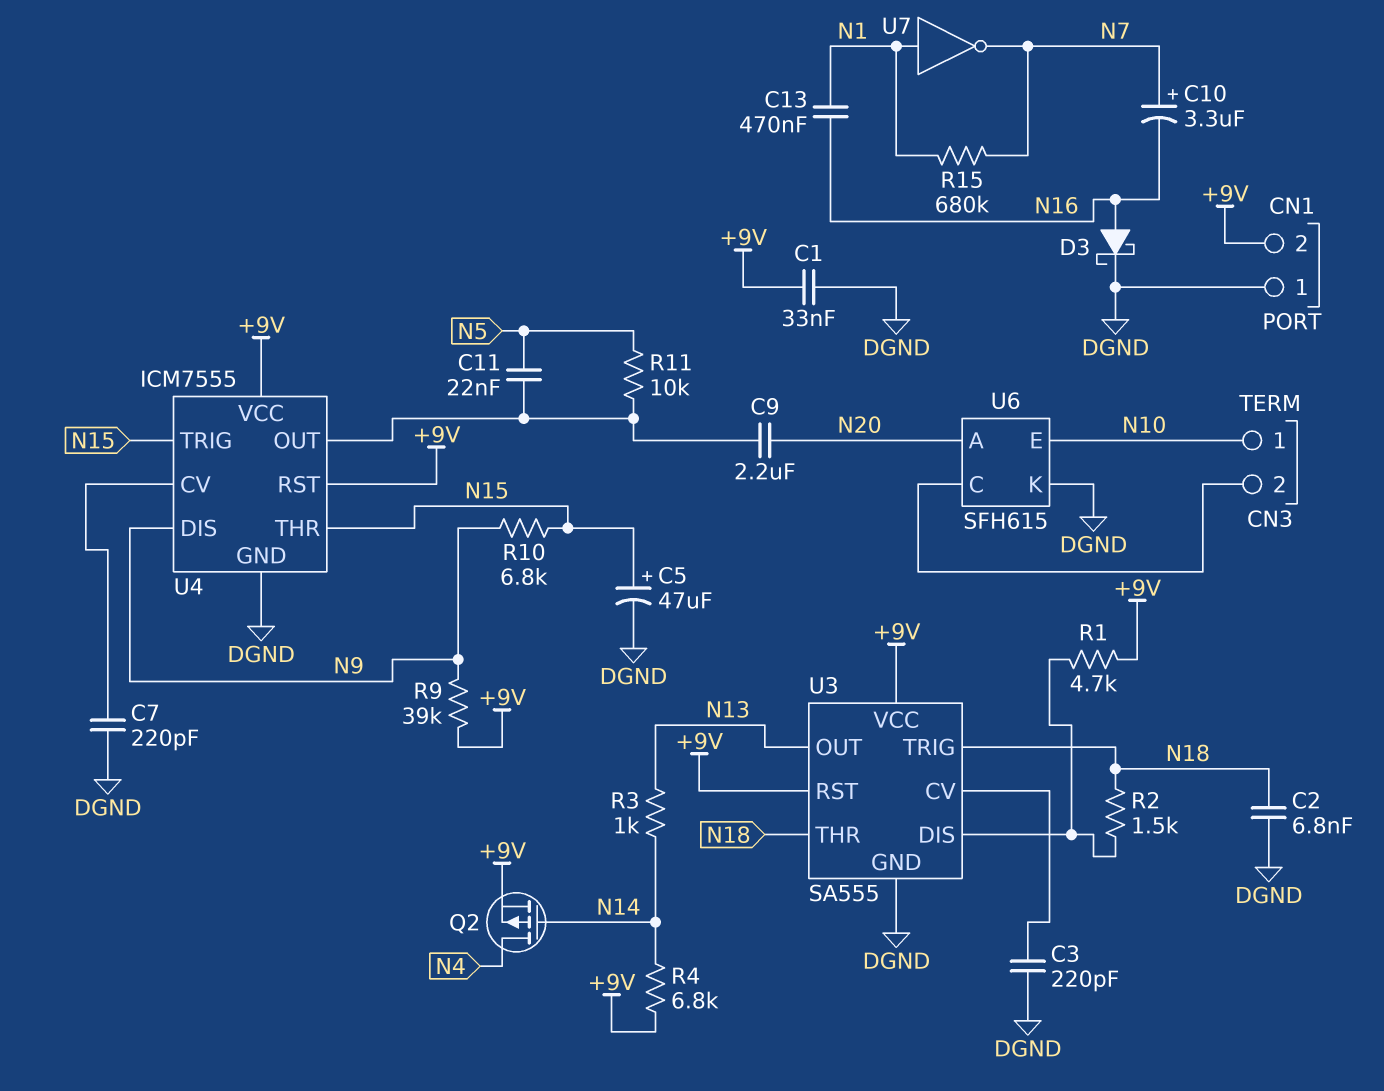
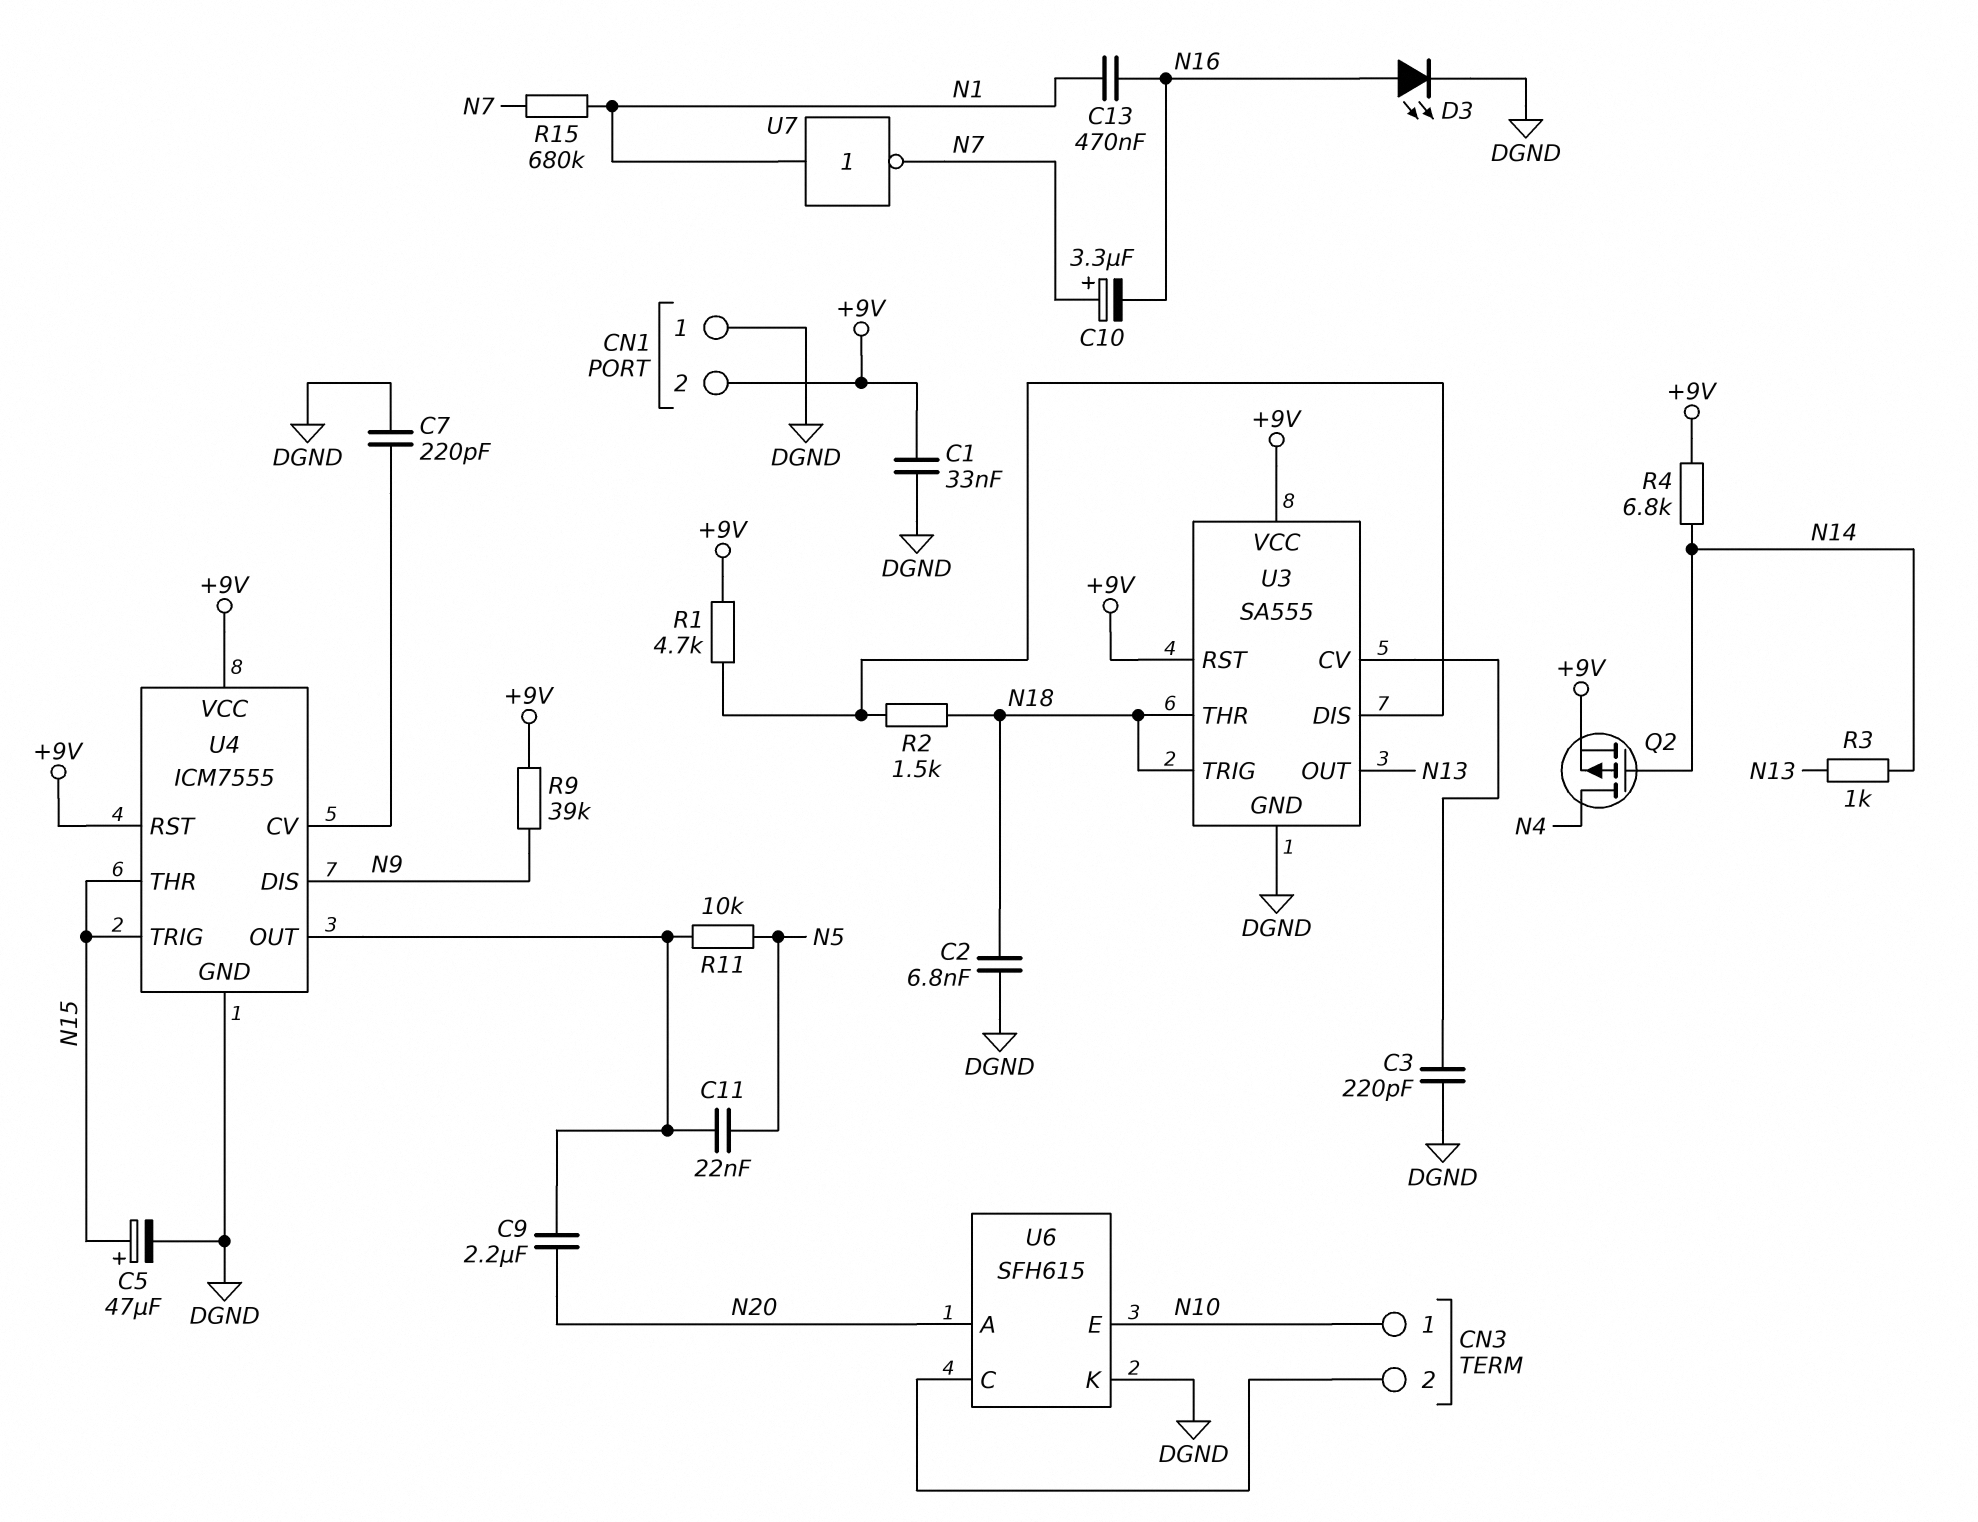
D3: schottky (A N16, K DGND) -> LED (A N16, K DGND)
R10: 6.8k (N9, N15) -> none

